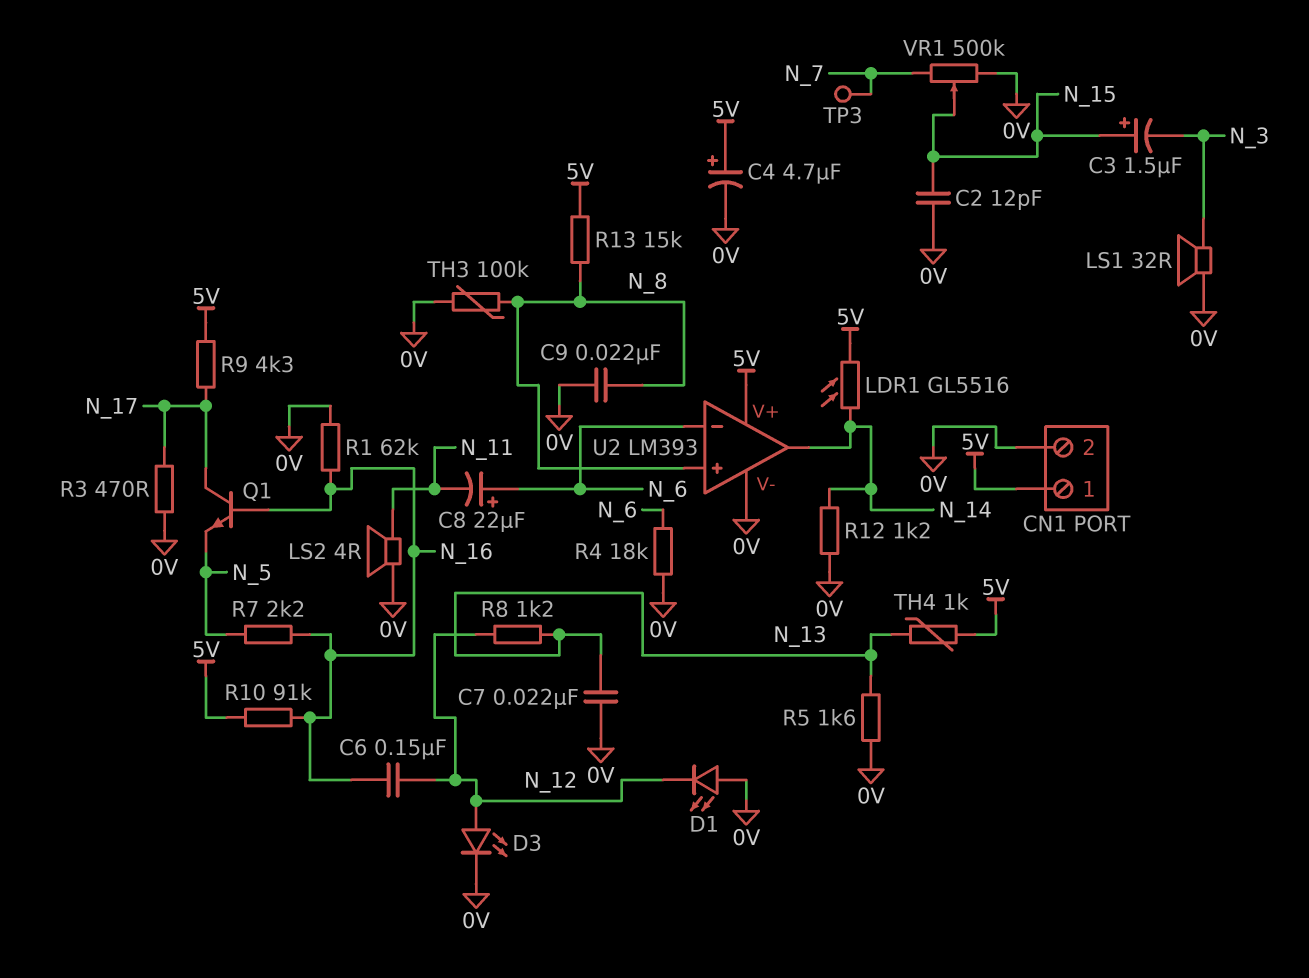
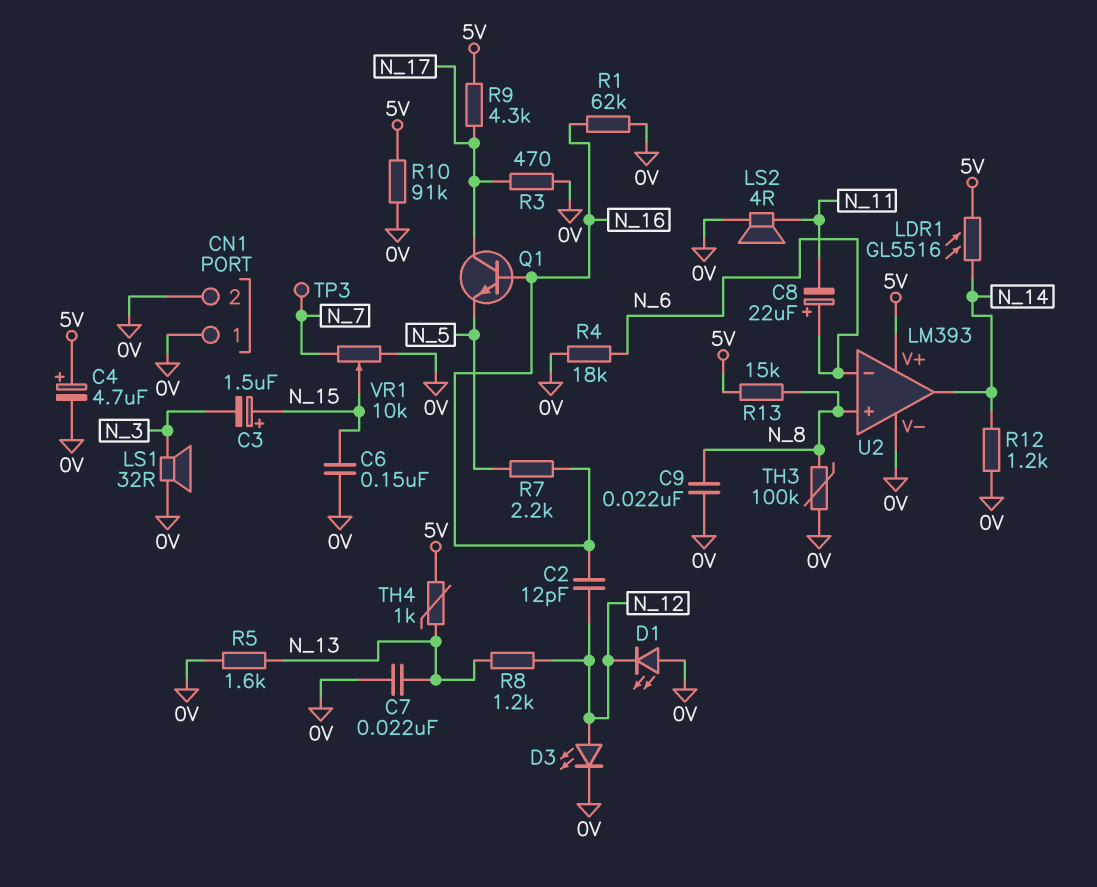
C2: 12pF (0V, N_15) -> 12pF (N_12, N_16)
C6: 150nF (N_12, N_16) -> 150nF (0V, N_15)
CN1 pin 1: 5V -> 0V
R10: 91k (5V, N_16) -> 91k (0V, 5V)
VR1: 500k (0V, N_7, wiper N_15) -> 10k (0V, N_7, wiper N_15)

